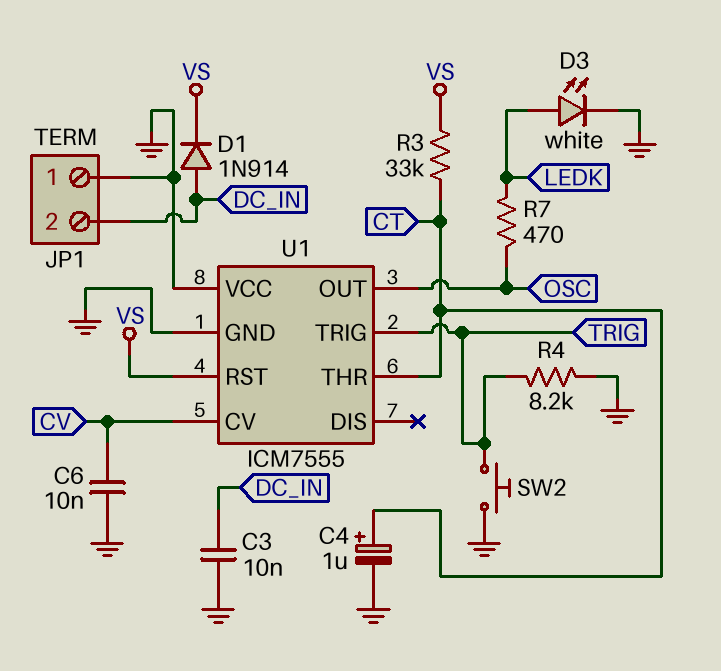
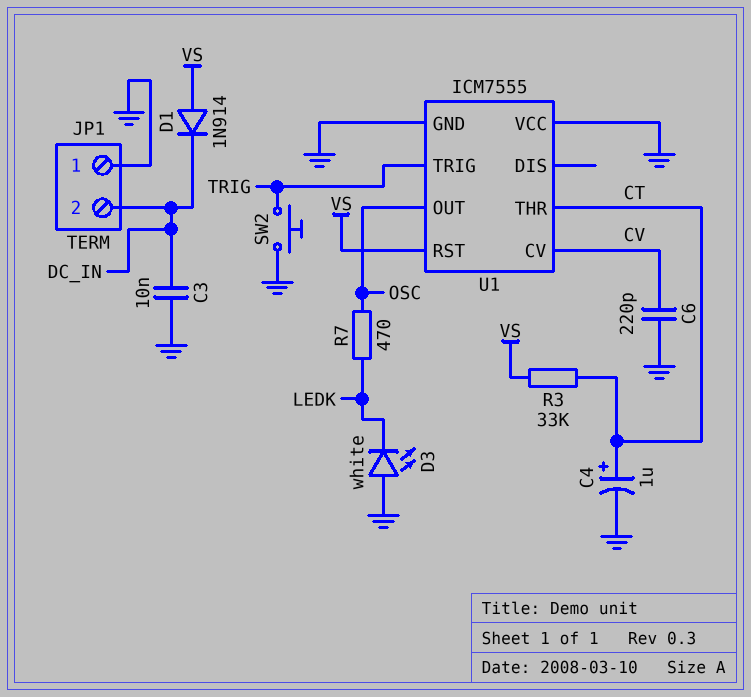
C6: 10nF (CV, GND) -> 220pF (CV, GND)
D1: diode 1N914 (A DC_IN, K VS) -> diode 1N914 (A VS, K DC_IN)
D3: LED white (A LEDK, K GND) -> LED white (A GND, K LEDK)
R4: 8.2k (GND, TRIG) -> none

